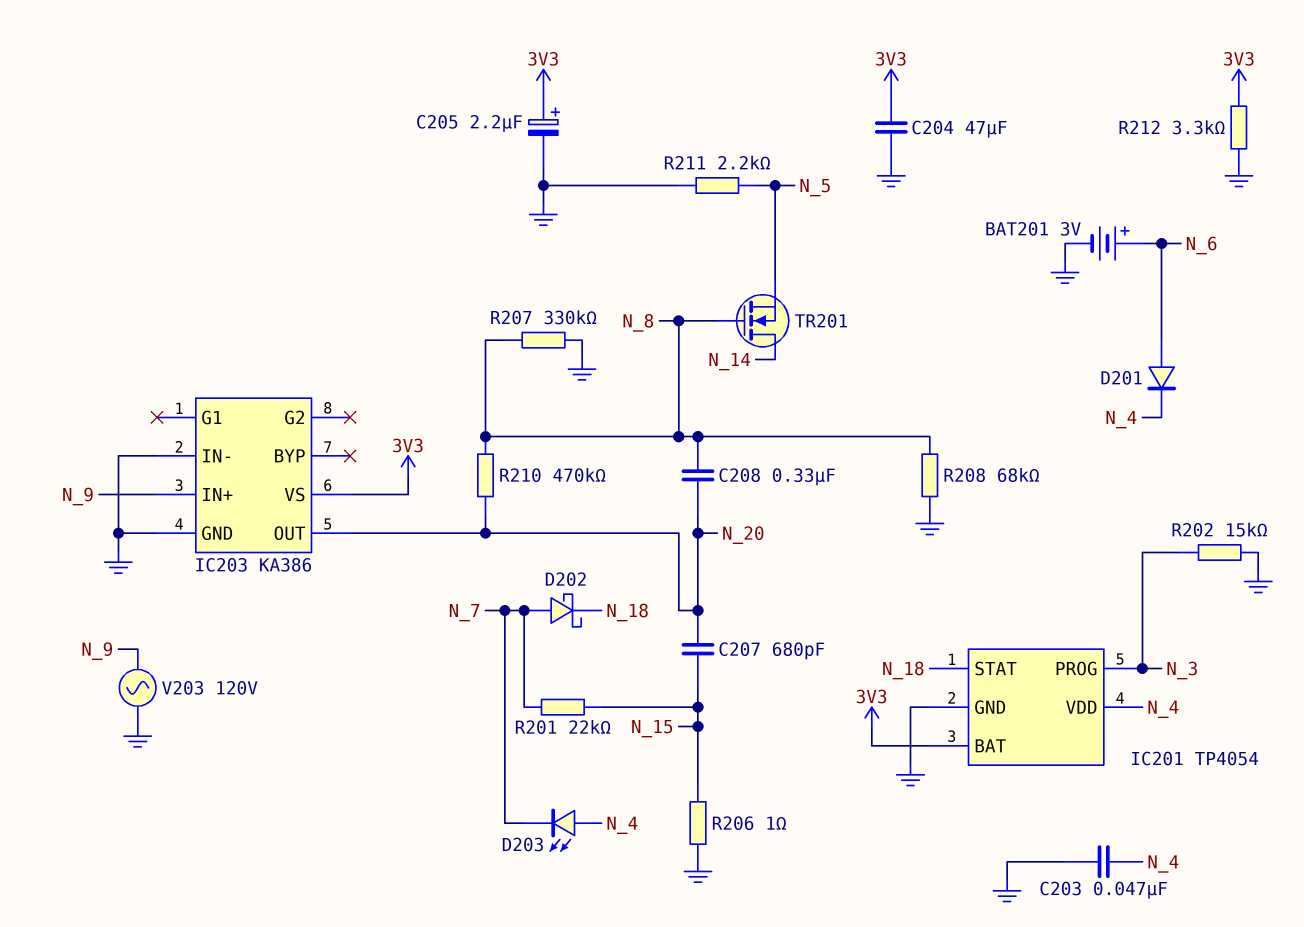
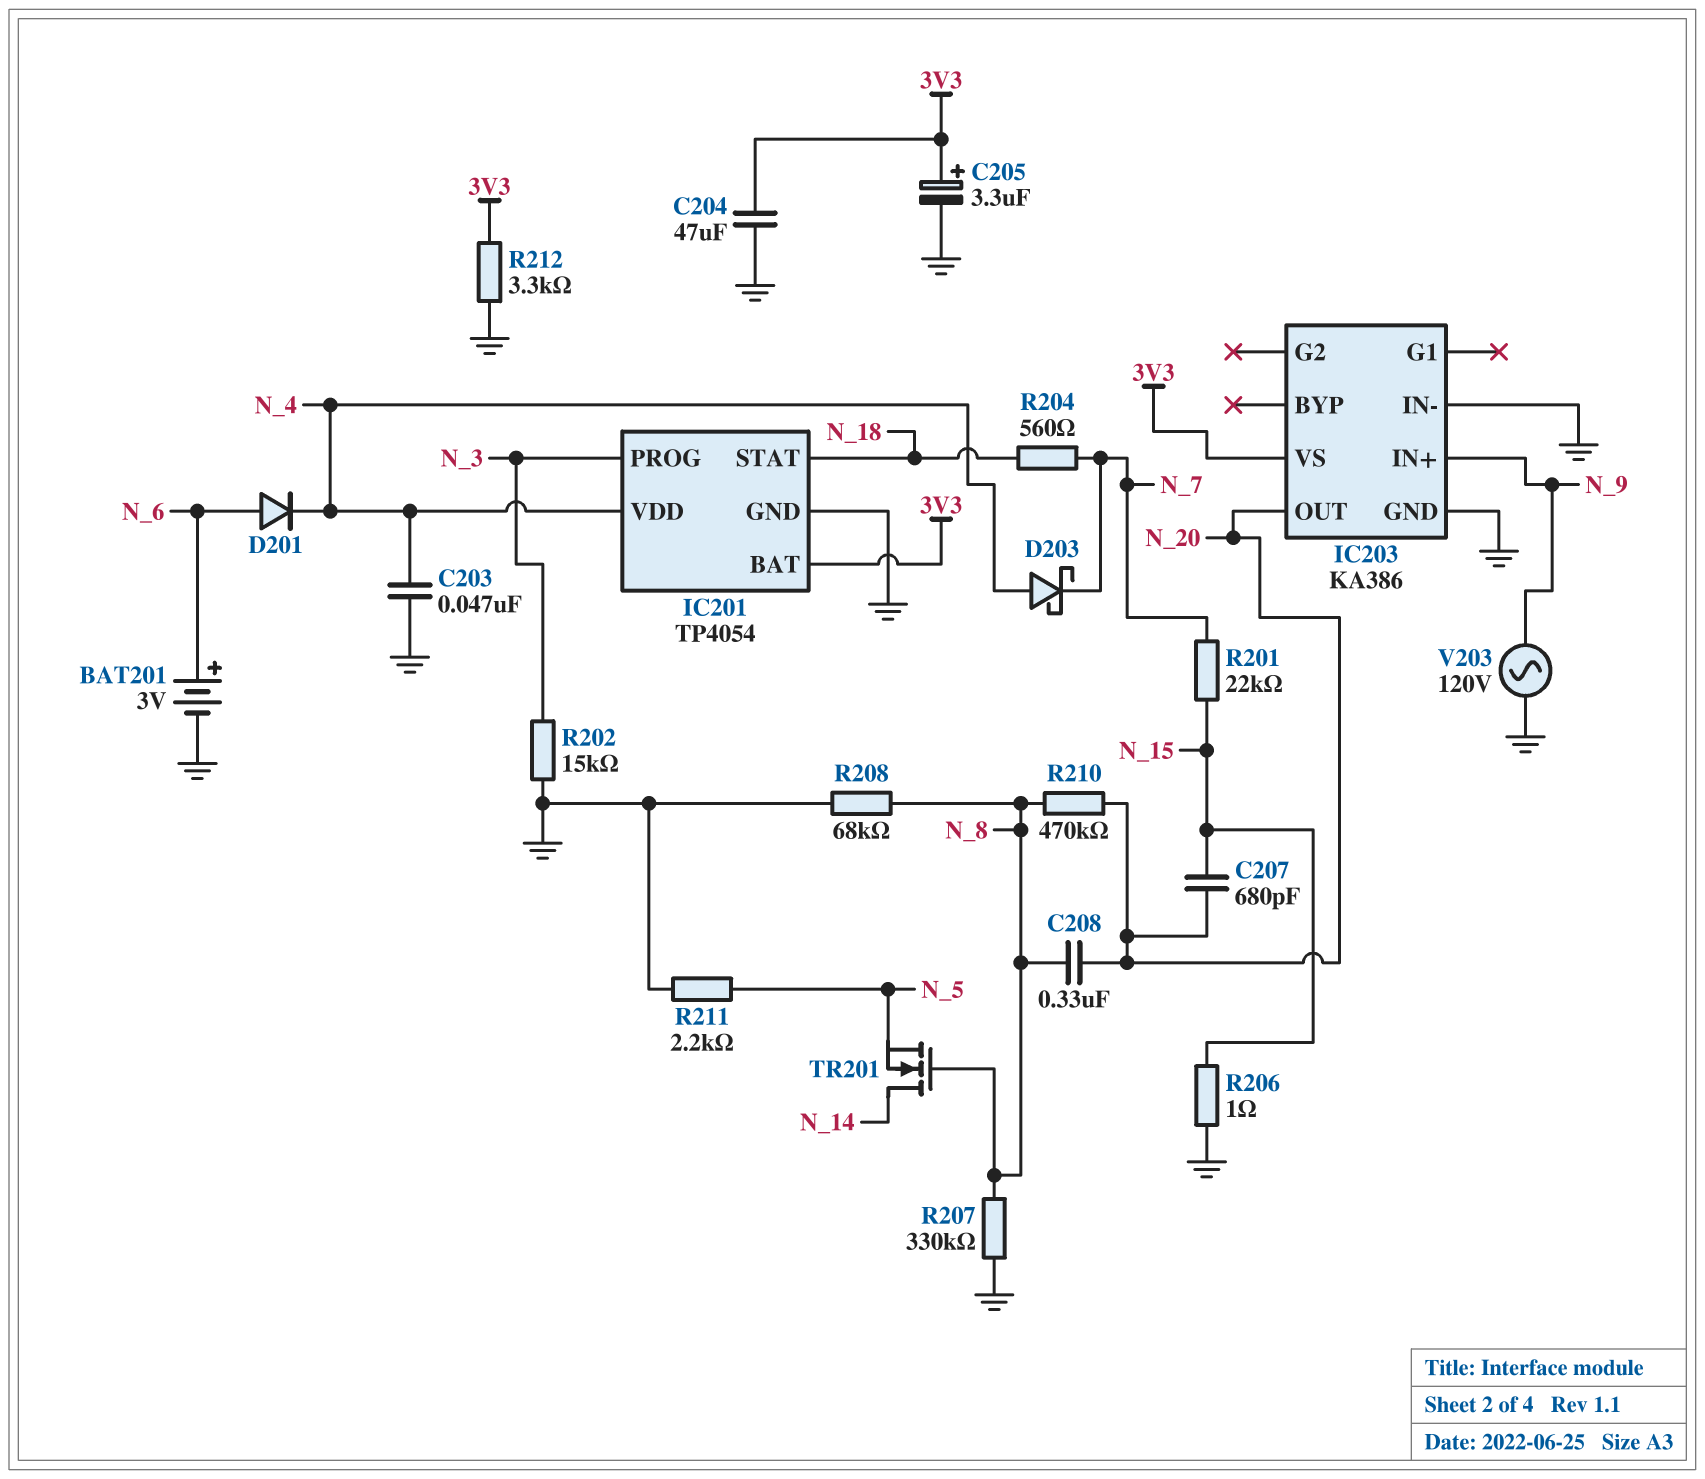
C205: 2.2uF (plus 3V3, minus GND) -> 3.3uF (plus 3V3, minus GND)
D202: schottky (A N_7, K N_18) -> none
D203: LED (A N_4, K N_7) -> schottky (A N_4, K N_7)
R204: none -> 560 (N_7, N_18)

